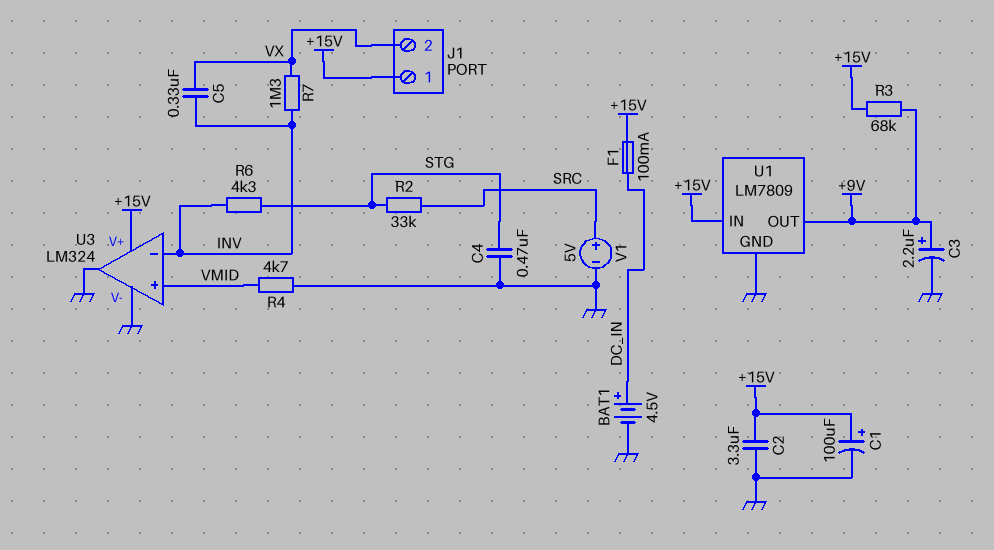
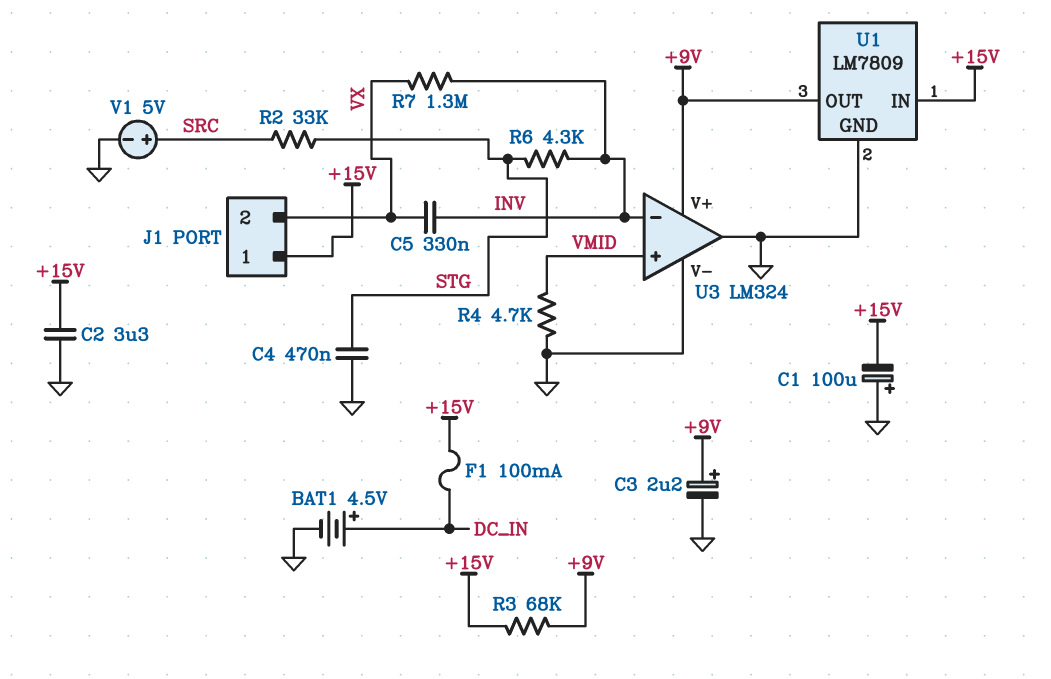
C1: 100uF (plus +15V, minus GND) -> 100uF (plus GND, minus +15V)
U3 pin V+: +15V -> +9V

